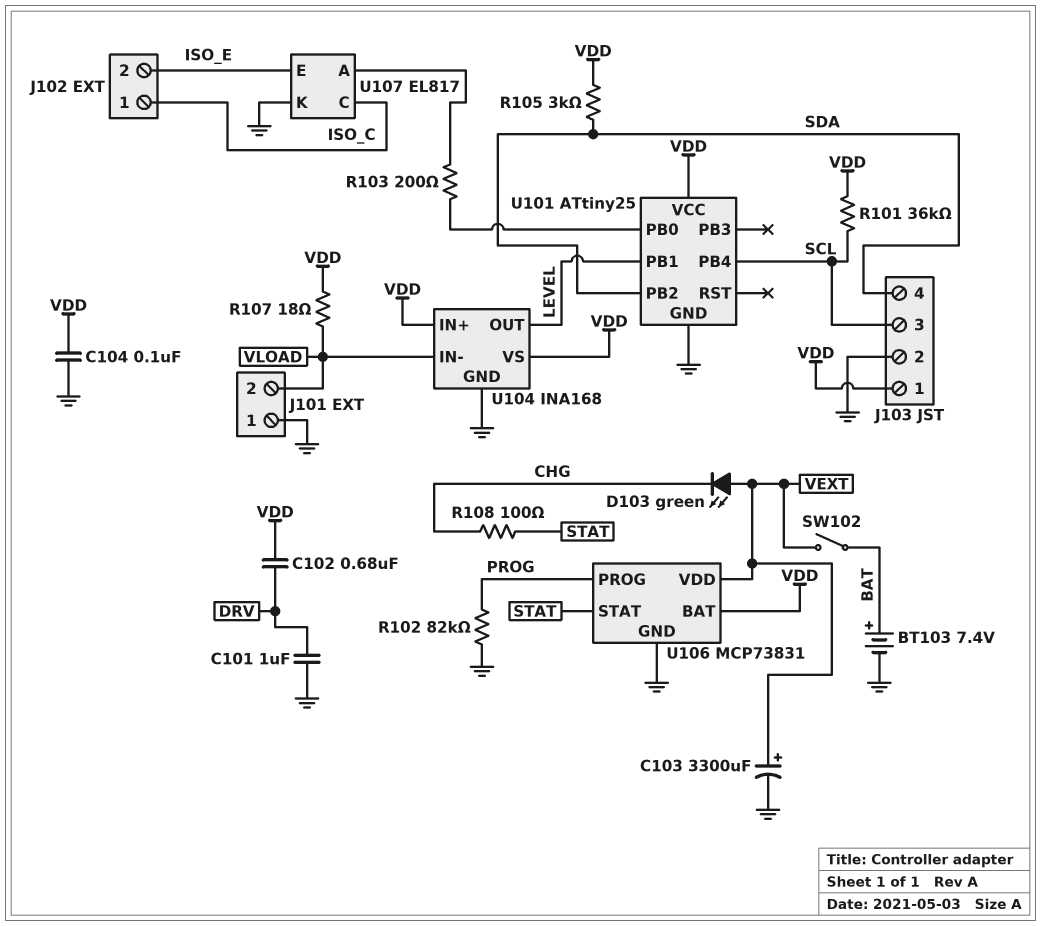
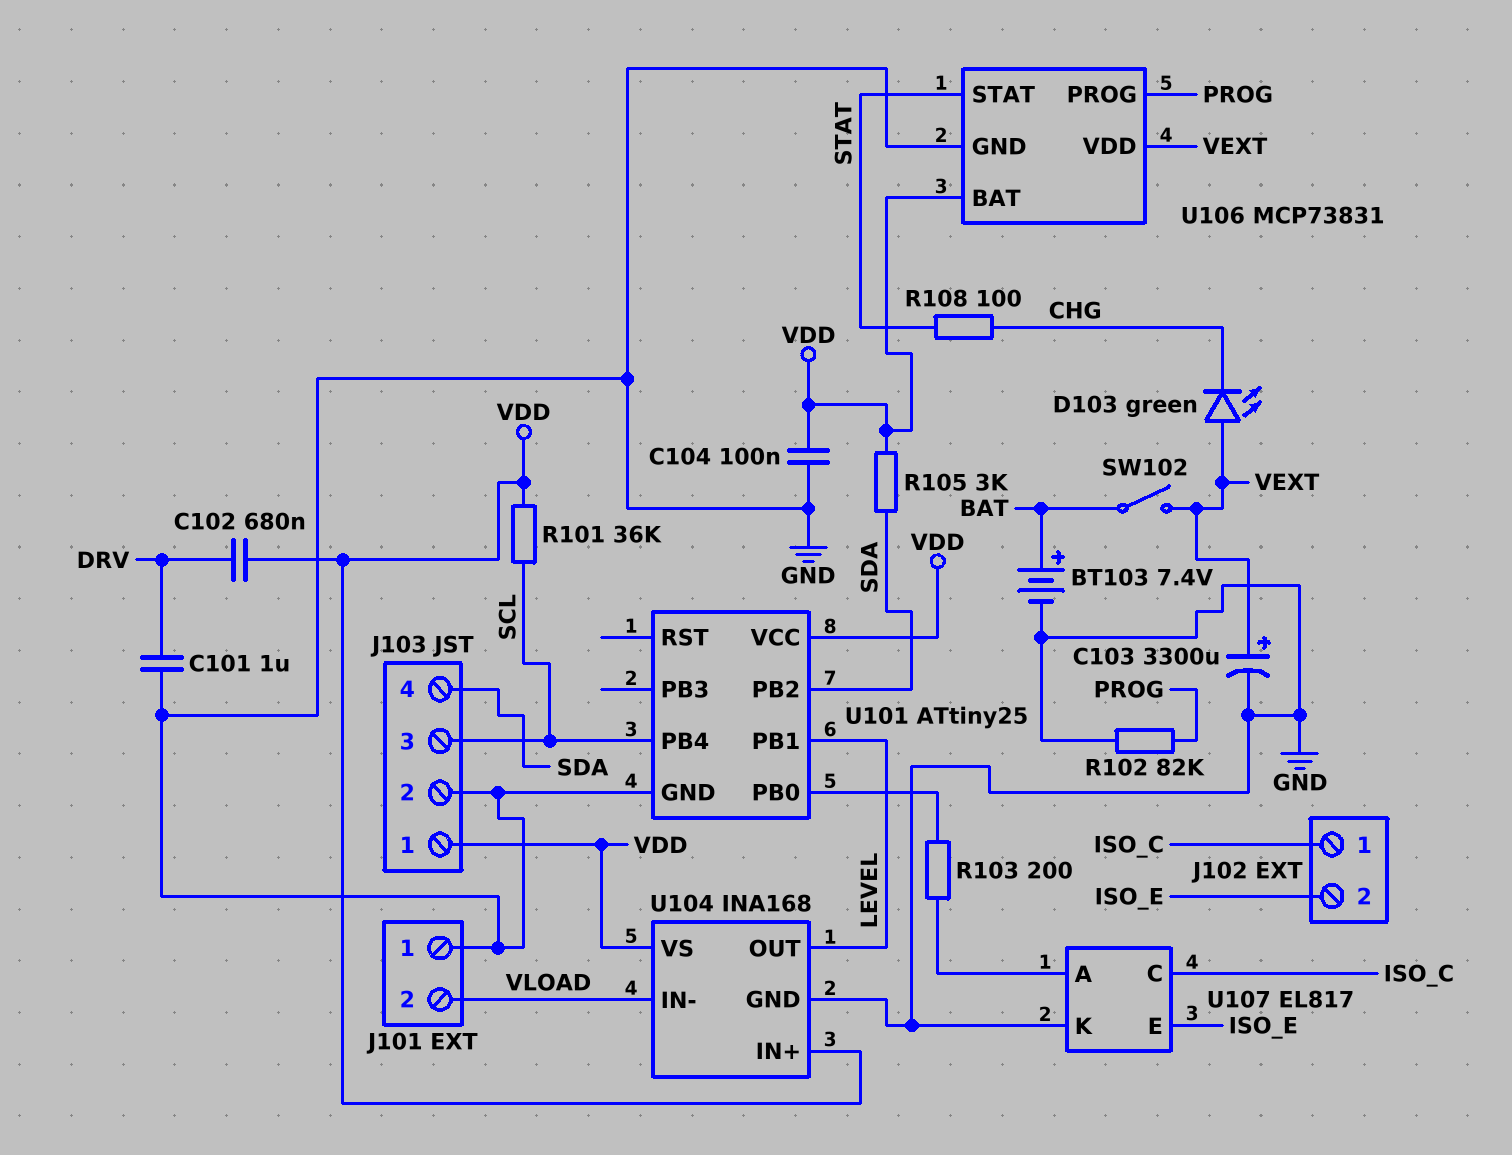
R107: 18 (VDD, VLOAD) -> none

